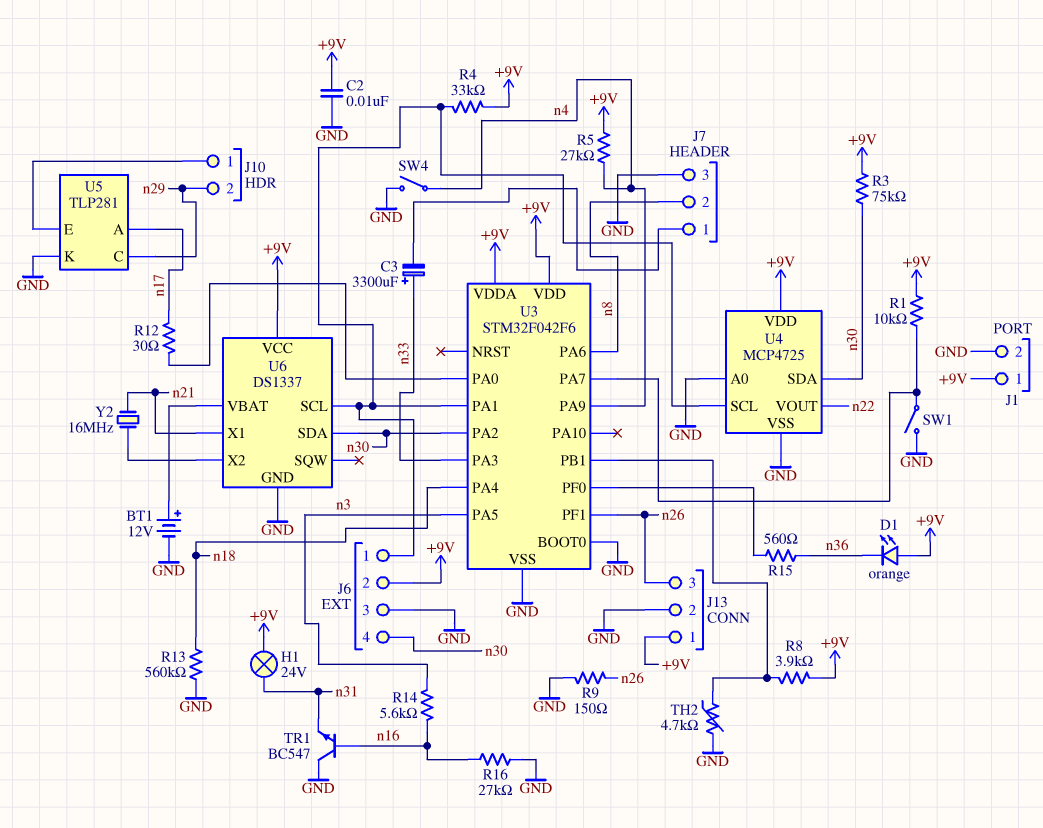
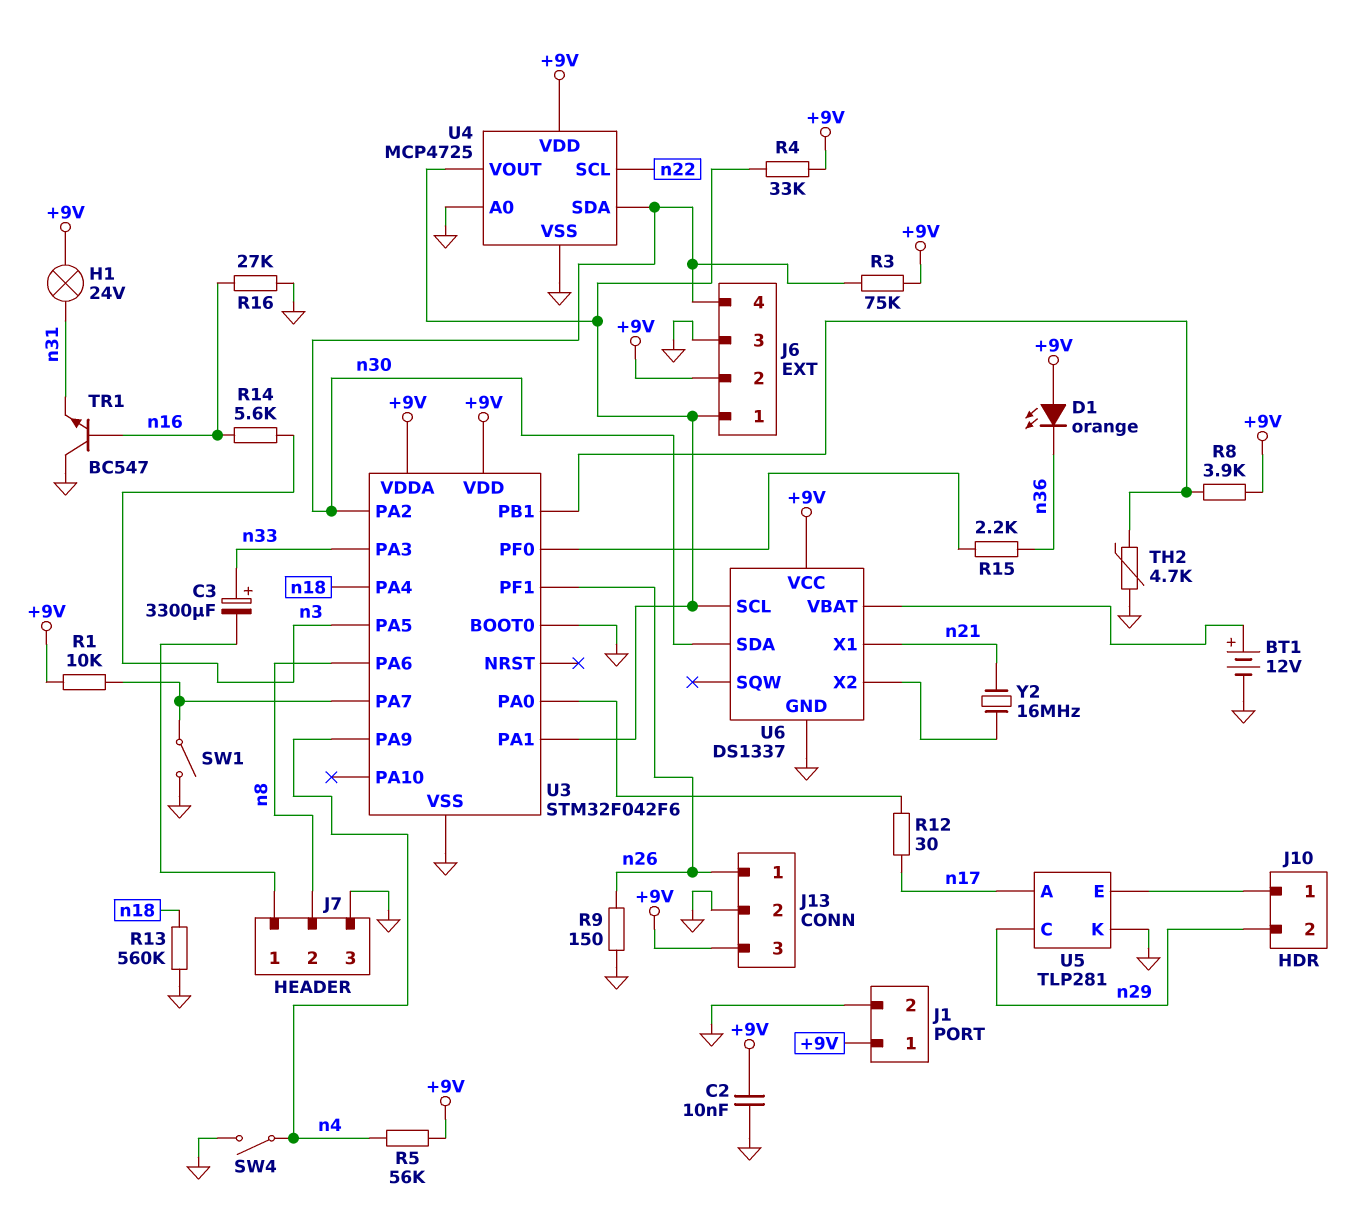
J13 pin 1: +9V -> n26
J13 pin 3: n26 -> +9V
R5: 27k (+9V, n4) -> 56k (+9V, n4)
R15: 560 (U3/PF0, n36) -> 2.2k (U3/PF0, n36)
U4 pin SCL: J6/1 -> n22
U4 pin VOUT: n22 -> J6/1

